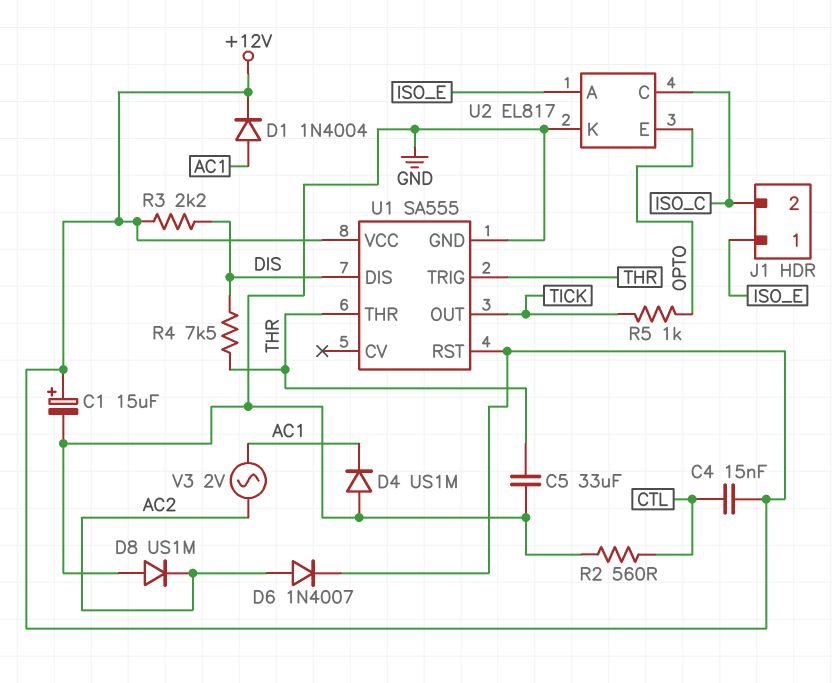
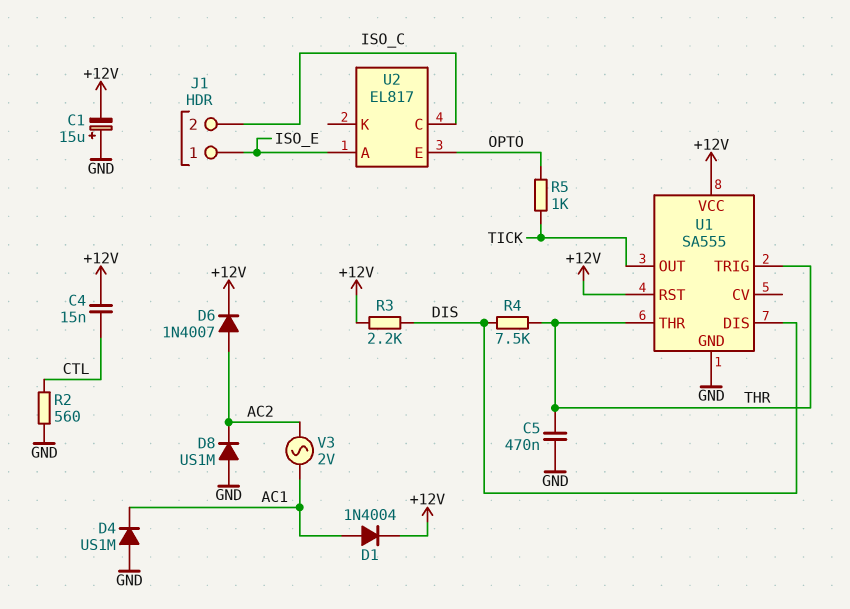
C1: 15uF (plus +12V, minus GND) -> 15uF (plus GND, minus +12V)
C5: 33uF (GND, THR) -> 470nF (GND, THR)
U2 pin K: GND -> none

